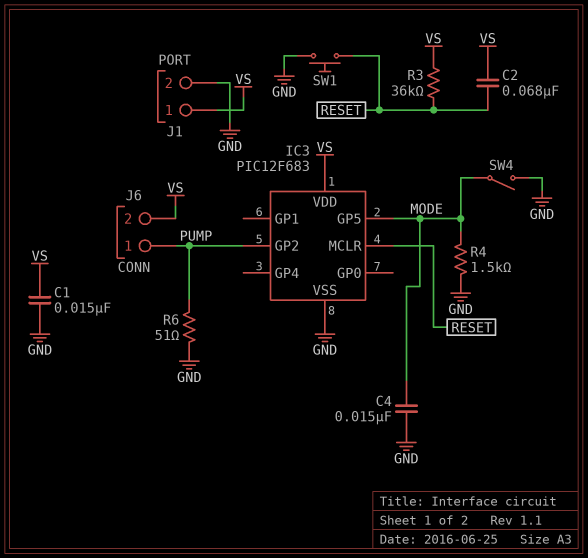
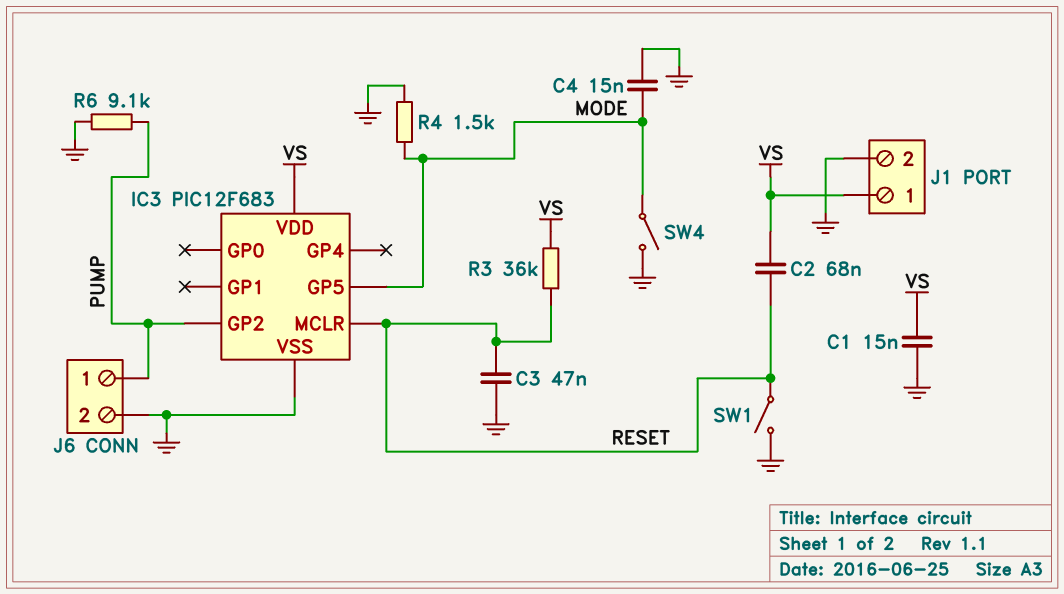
C3: none -> 47nF (GND, RESET)
J6 pin 2: VS -> GND
R6: 51 (GND, PUMP) -> 9.1k (GND, PUMP)
SW1: button (GND, RESET) -> switch (GND, RESET)

